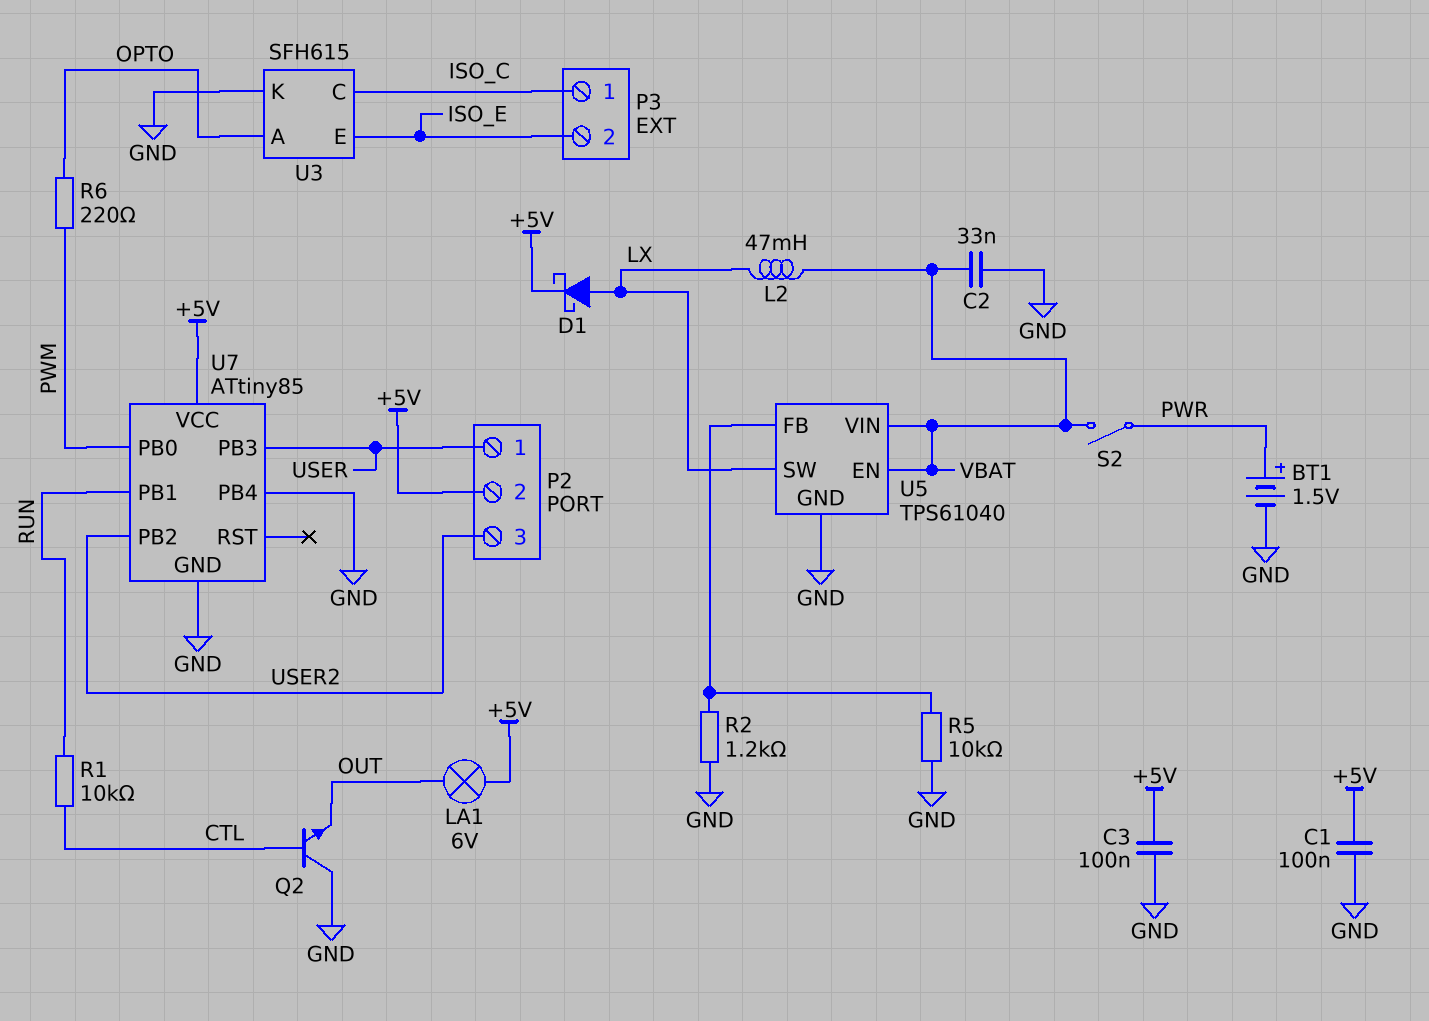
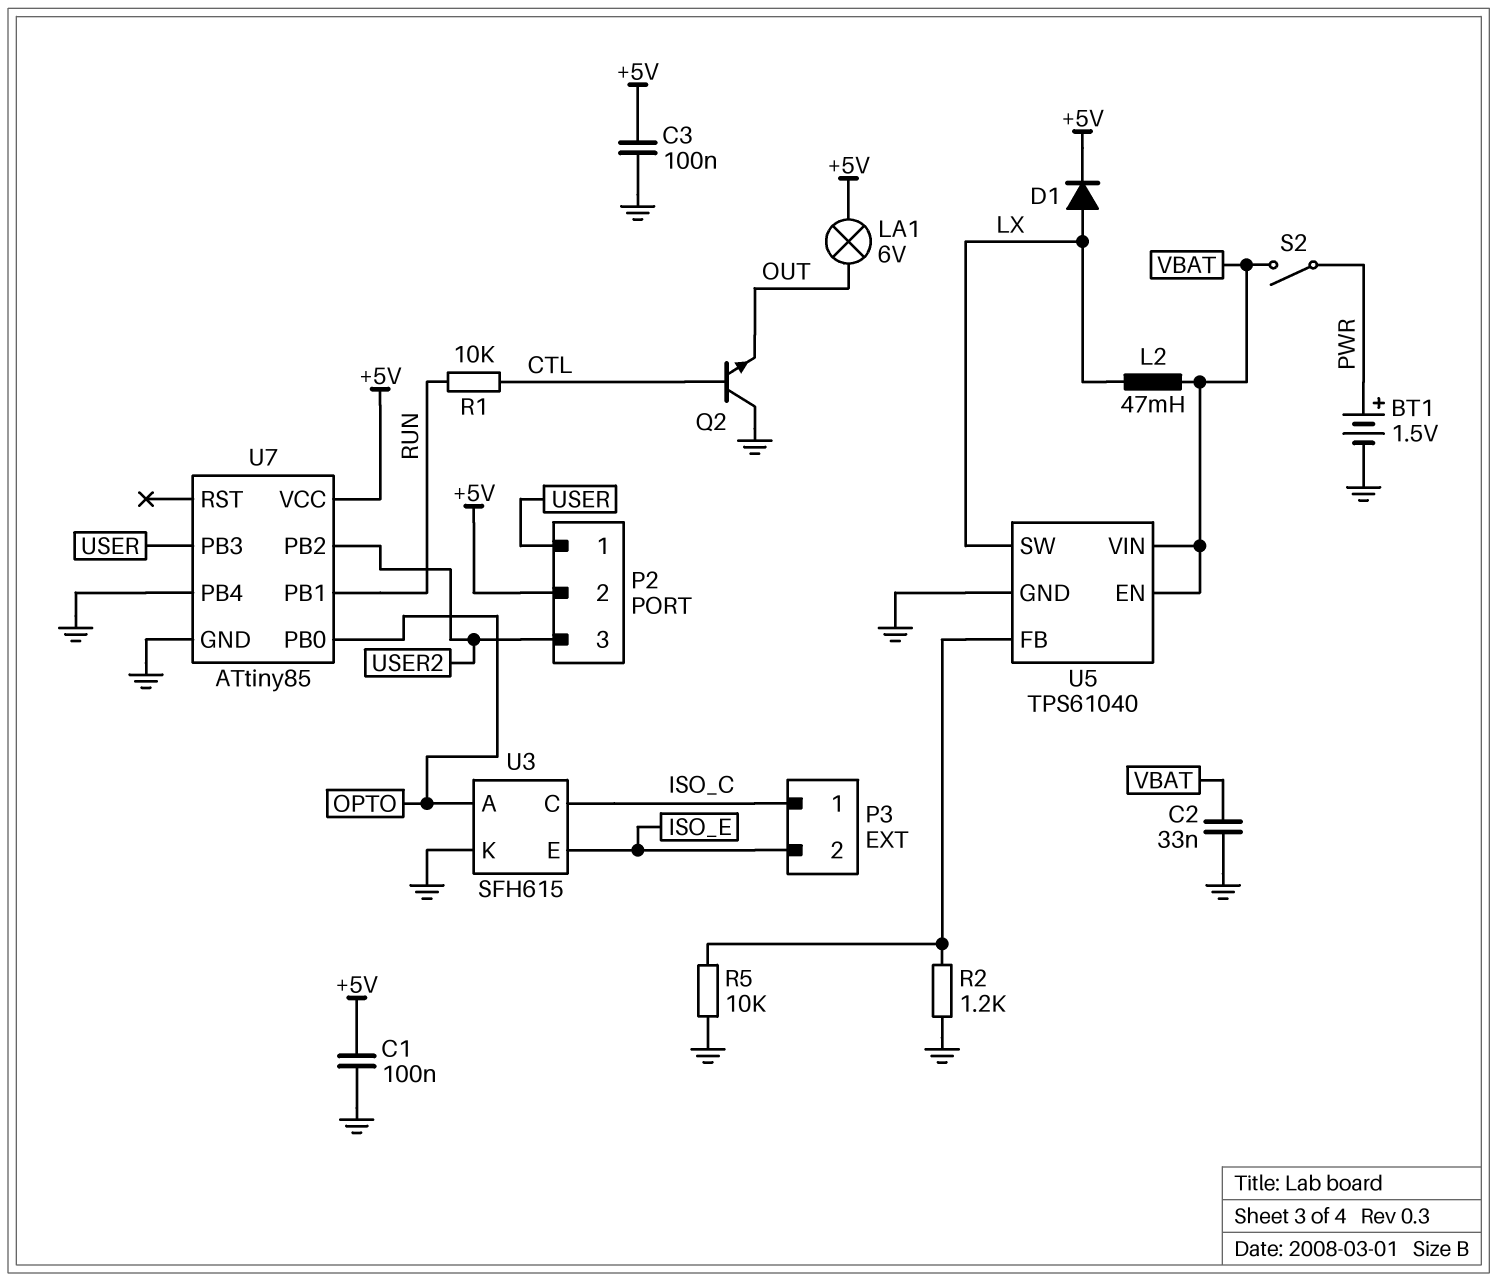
D1: schottky (A LX, K +5V) -> diode (A LX, K +5V)
R6: 220 (OPTO, PWM) -> none
U7 pin PB0: PWM -> OPTO

